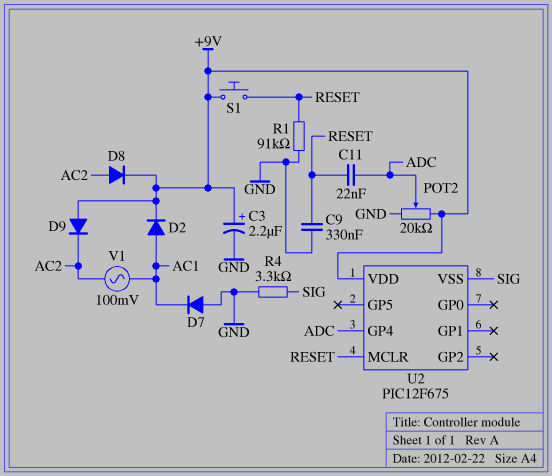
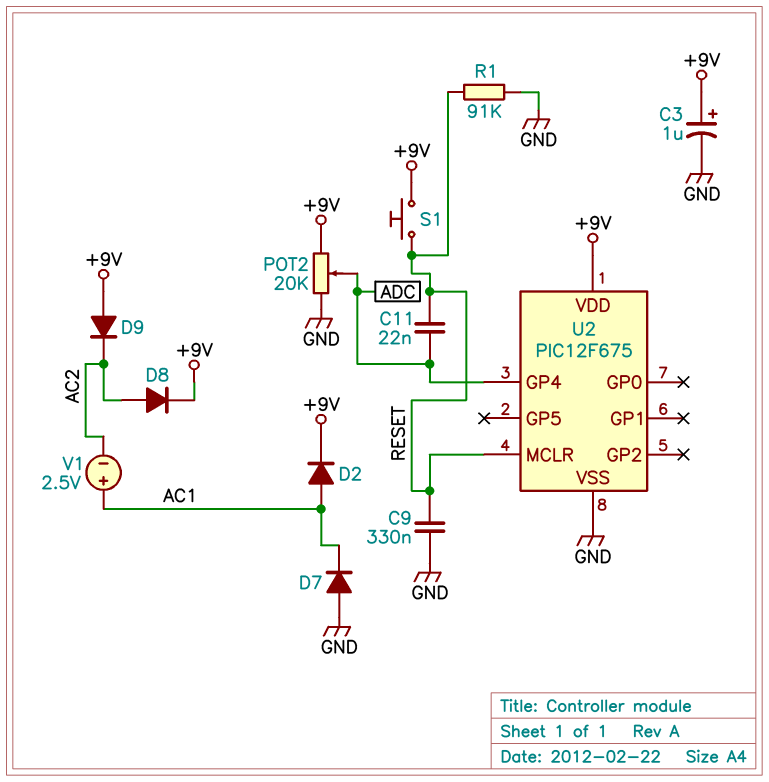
C3: 2.2uF (plus +9V, minus GND) -> 1uF (plus +9V, minus GND)
R4: 3.3k (GND, SIG) -> none
U2 pin VSS: SIG -> GND
V1: AC 100mV (AC1, AC2) -> 2.5V (plus AC1, minus AC2)

